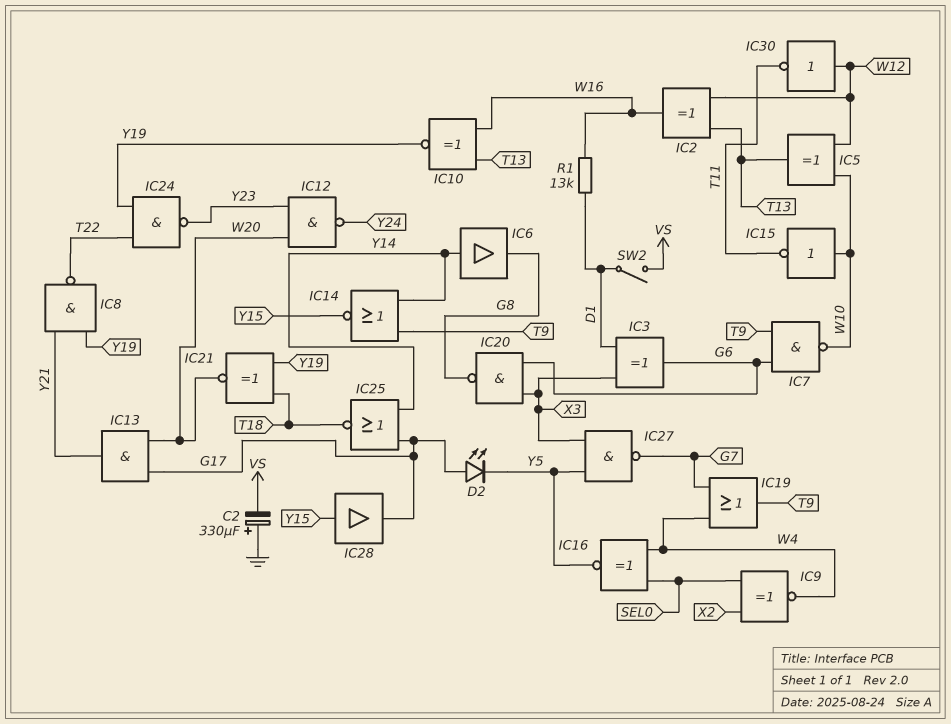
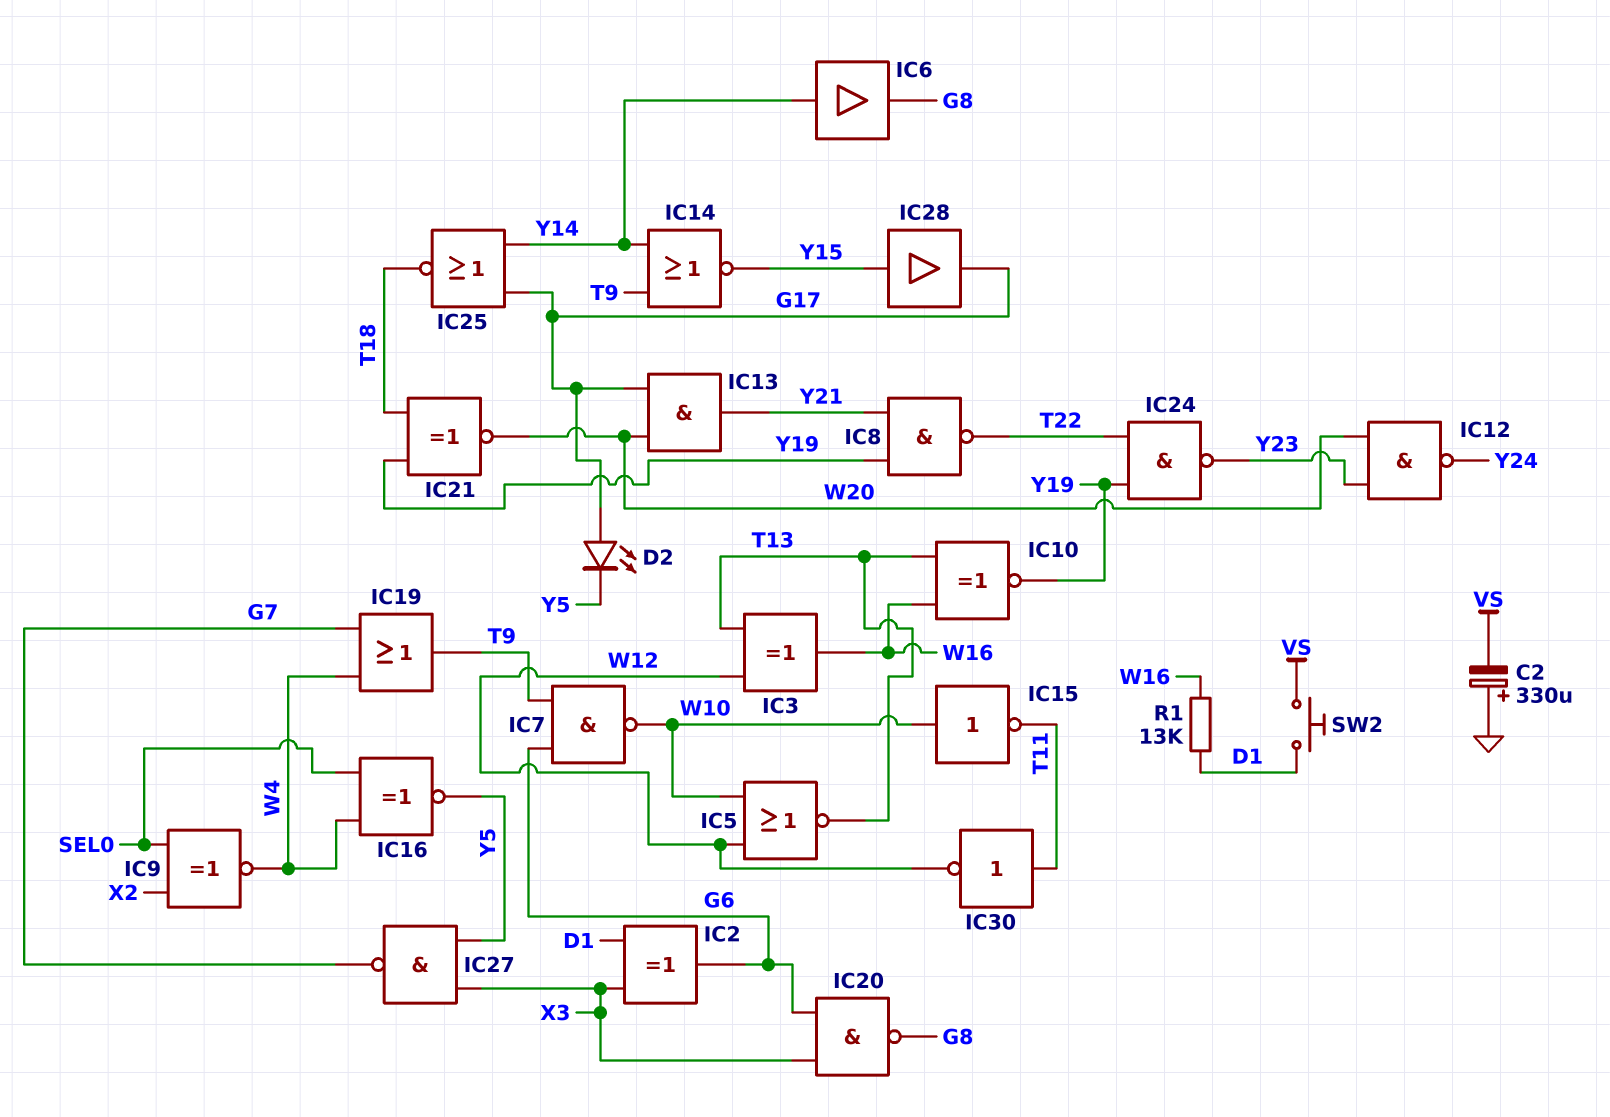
IC2: XOR (in T13, in W12, out W16) -> XOR (in D1, in X3, out G6)
IC3: XOR (in D1, in X3, out G6) -> XOR (in T13, in W12, out W16)
IC5: XOR (in W10, in W12, out T13) -> NOR (in W10, in W12, out T13)
IC30: NOT (in W12, out T11) -> NOT (in T11, out W12)
SW2: switch (D1, VS) -> button (D1, VS)

